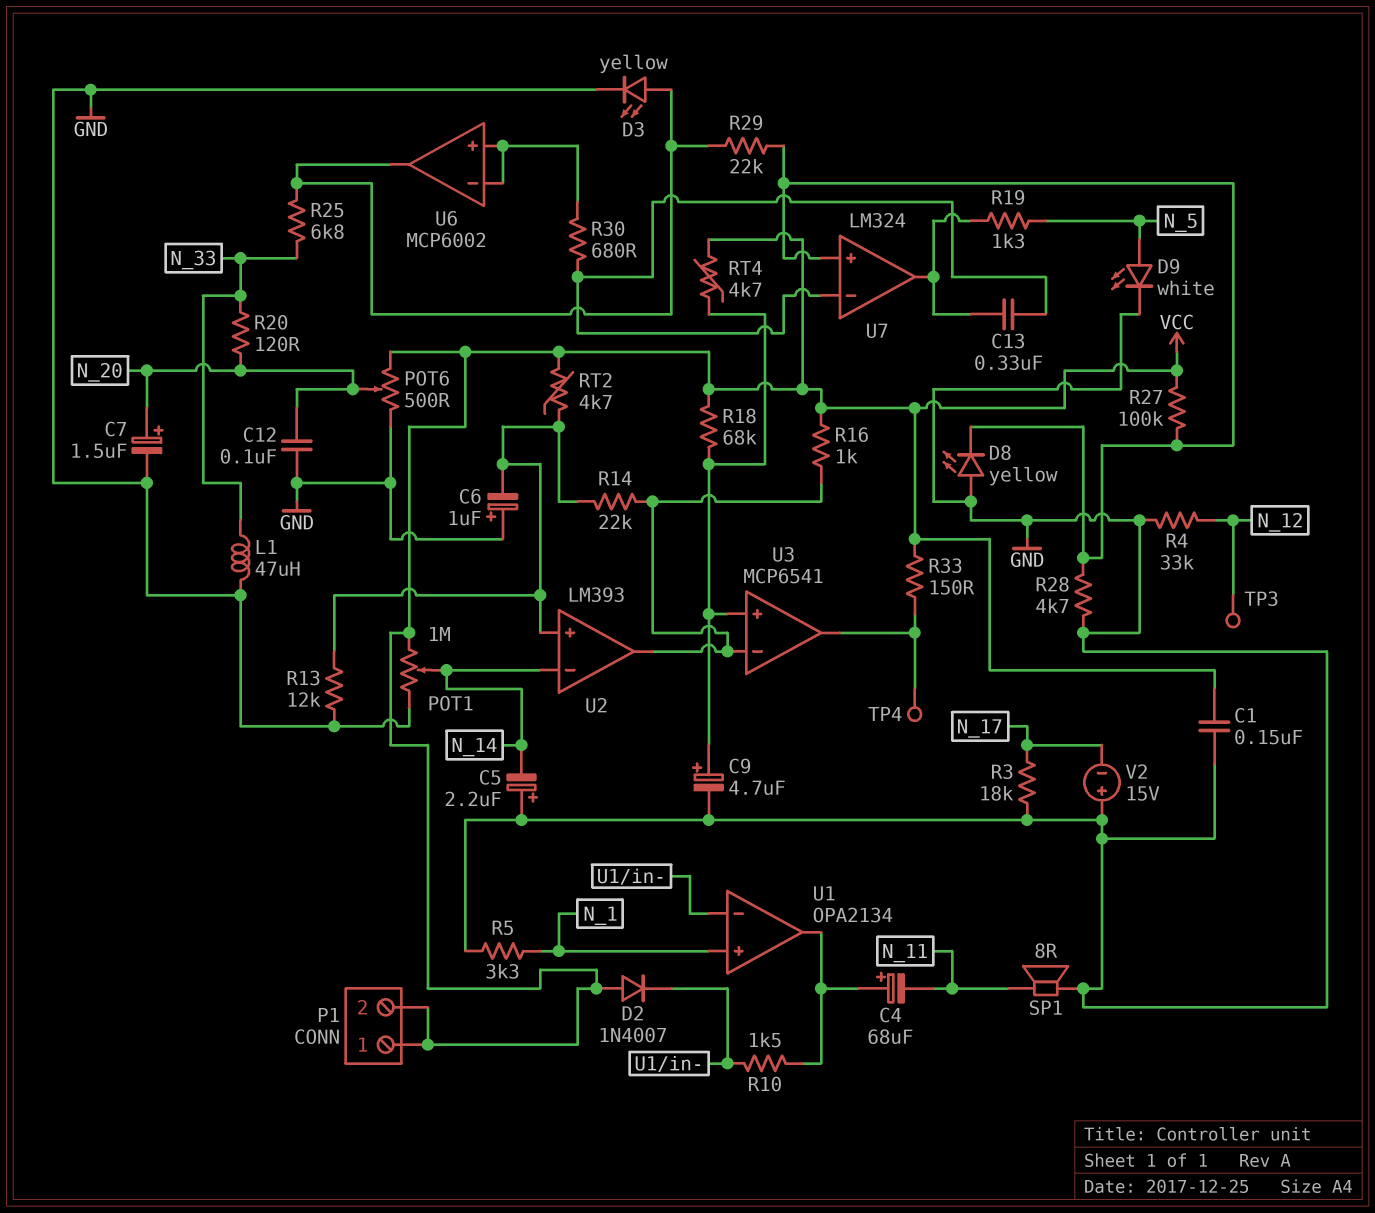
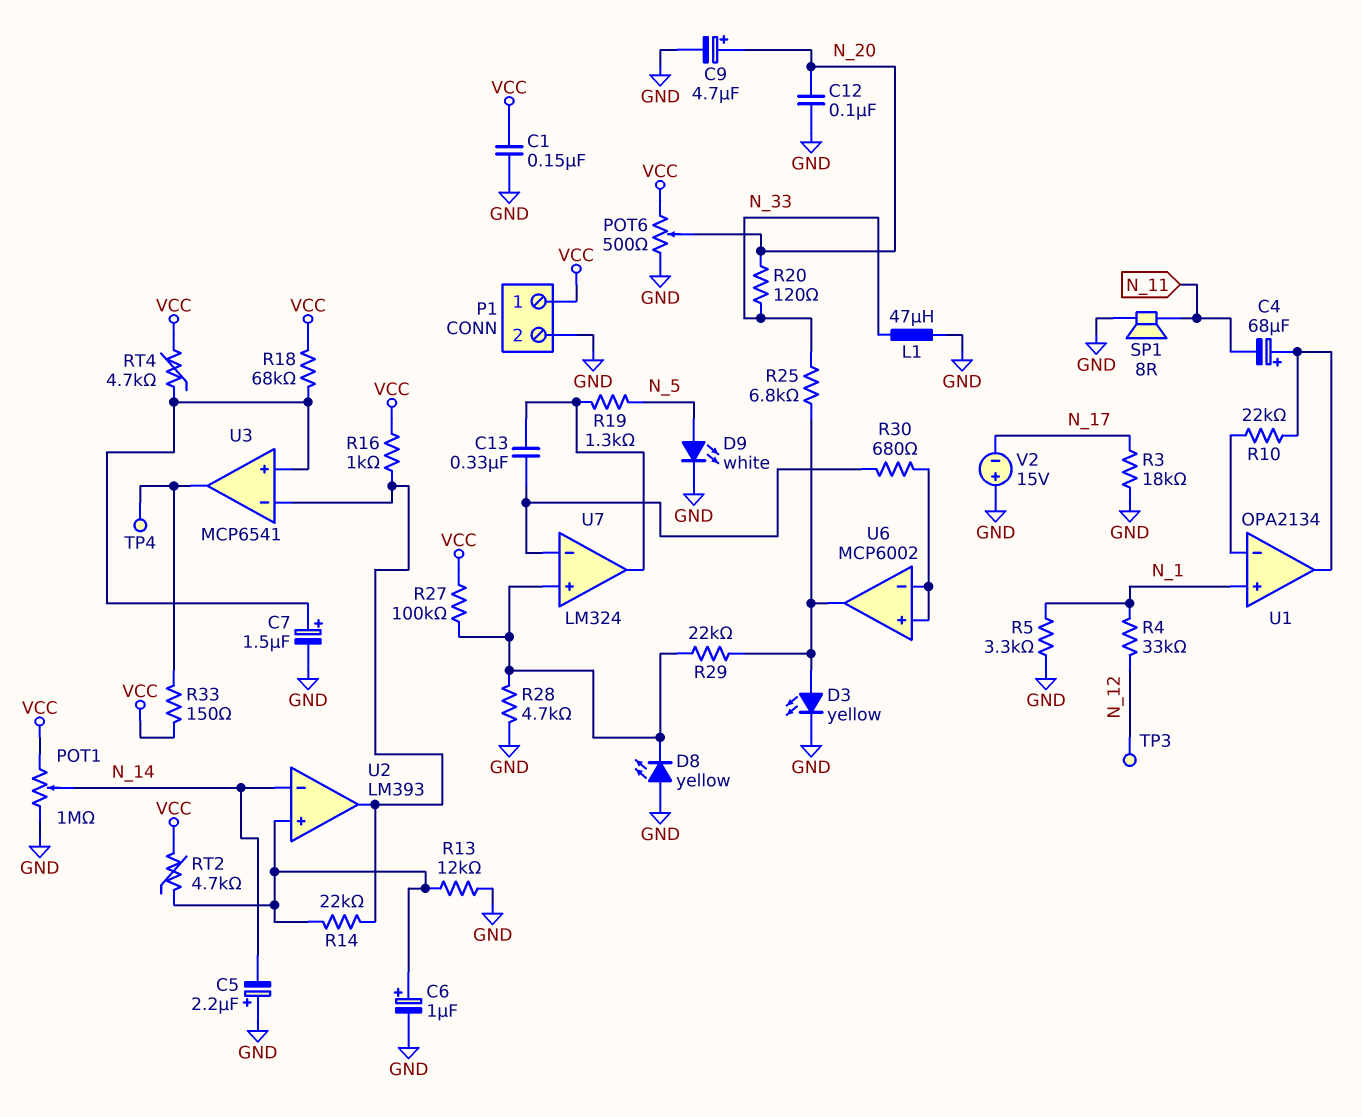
C6: 1uF (plus GND, minus U2/in+) -> 1uF (plus U2/in+, minus GND)
C7: 1.5uF (plus N_20, minus GND) -> 1.5uF (plus U3/in+, minus GND)
C9: 4.7uF (plus U3/in+, minus GND) -> 4.7uF (plus N_20, minus GND)
D2: diode 1N4007 (A VCC, K U1/in-) -> none
P1 pin 2: VCC -> GND
R4: 33k (GND, N_12) -> 33k (N_1, N_12)
R10: 1.5k (U1/in-, U1/out) -> 22k (U1/in-, U1/out)

